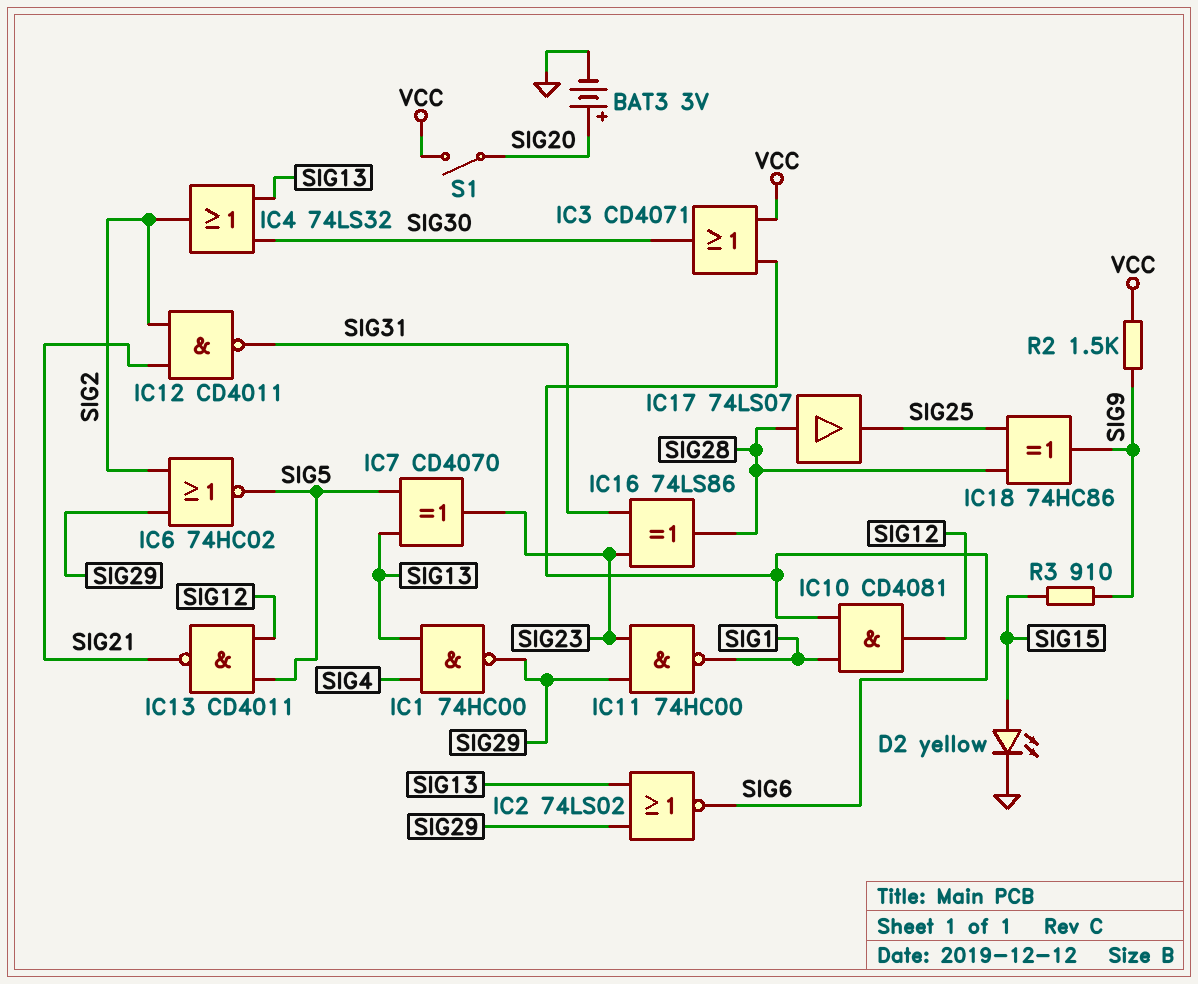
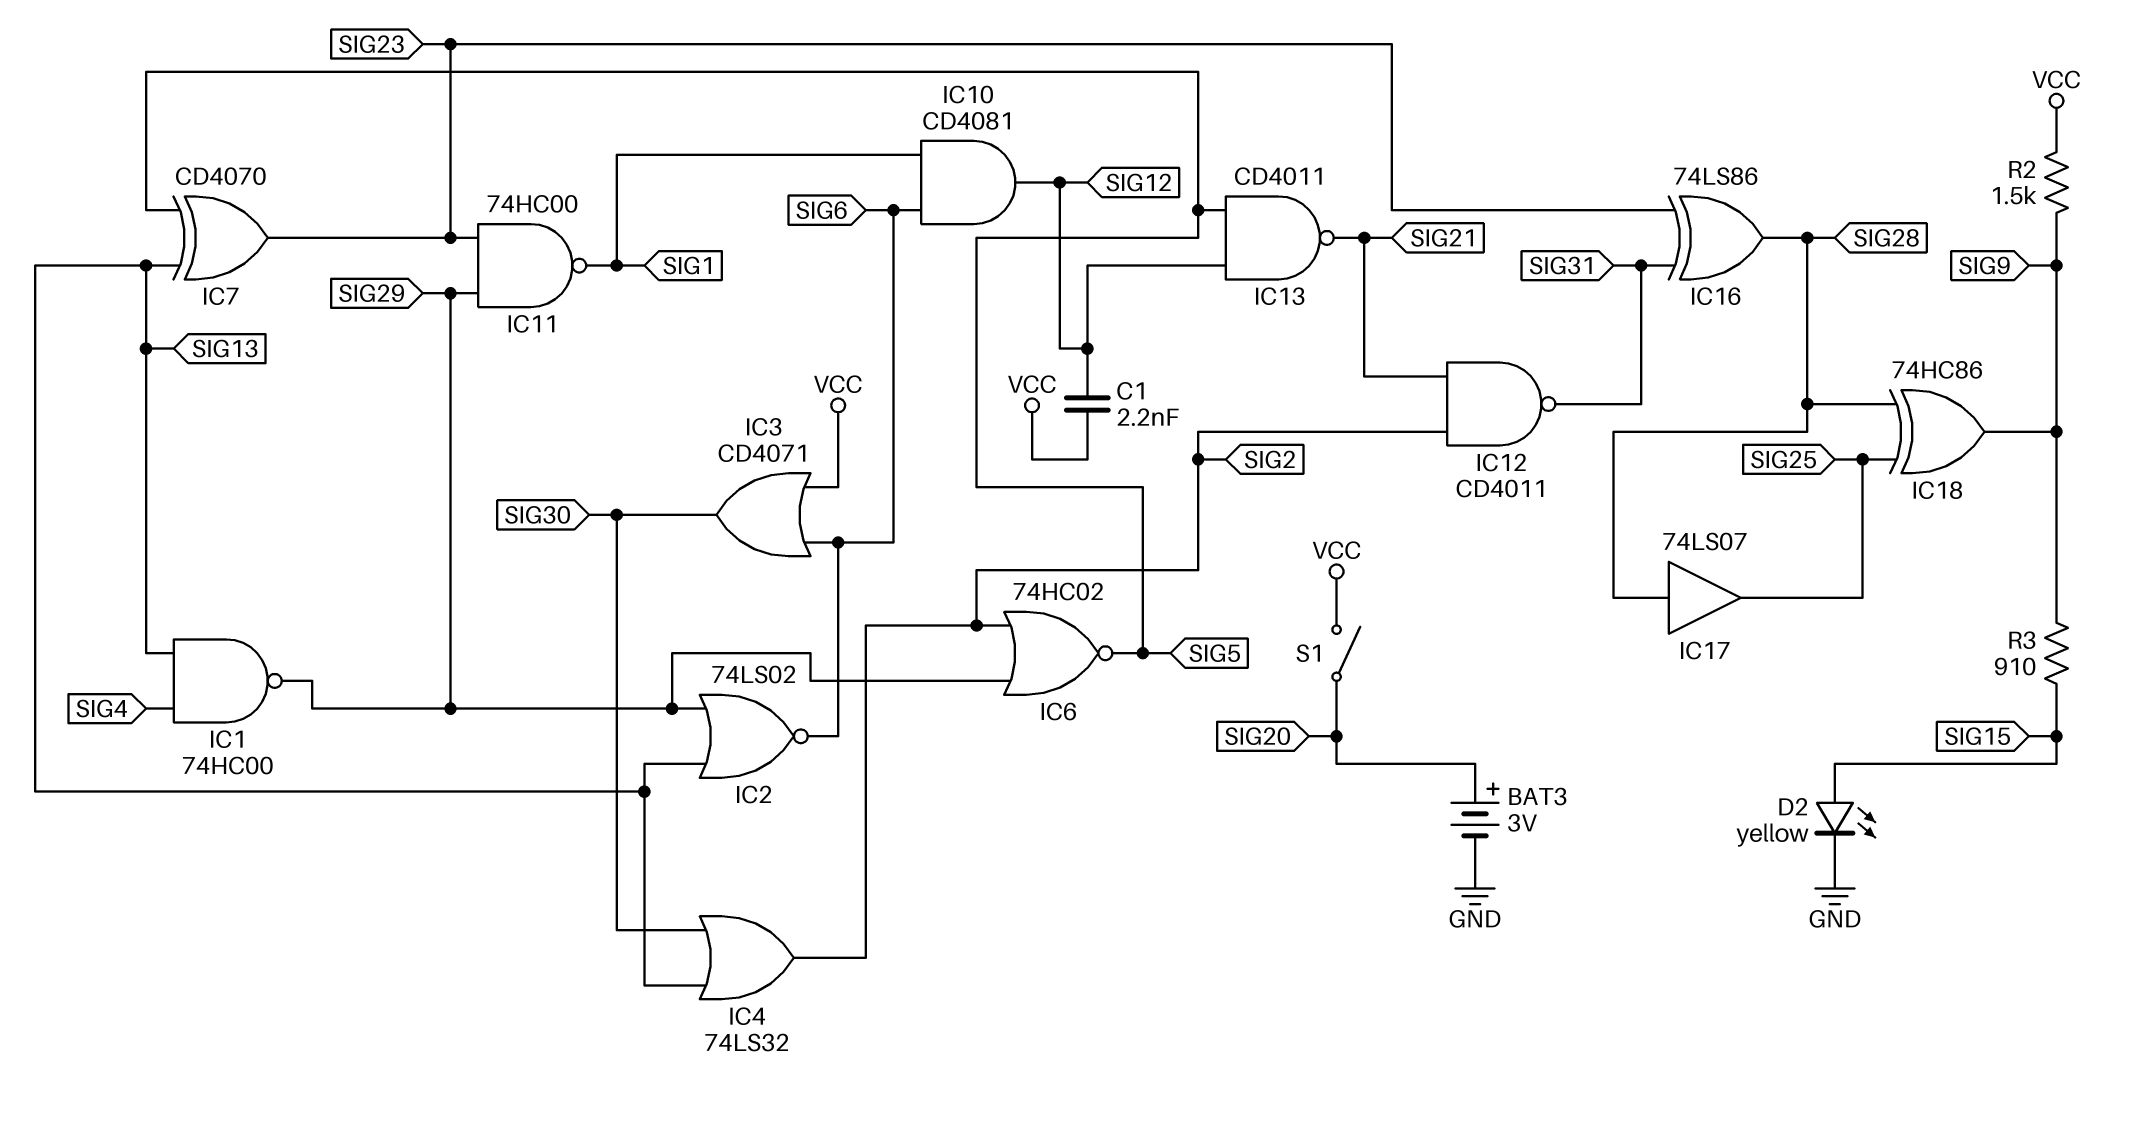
C1: none -> 2.2nF (SIG12, VCC)

